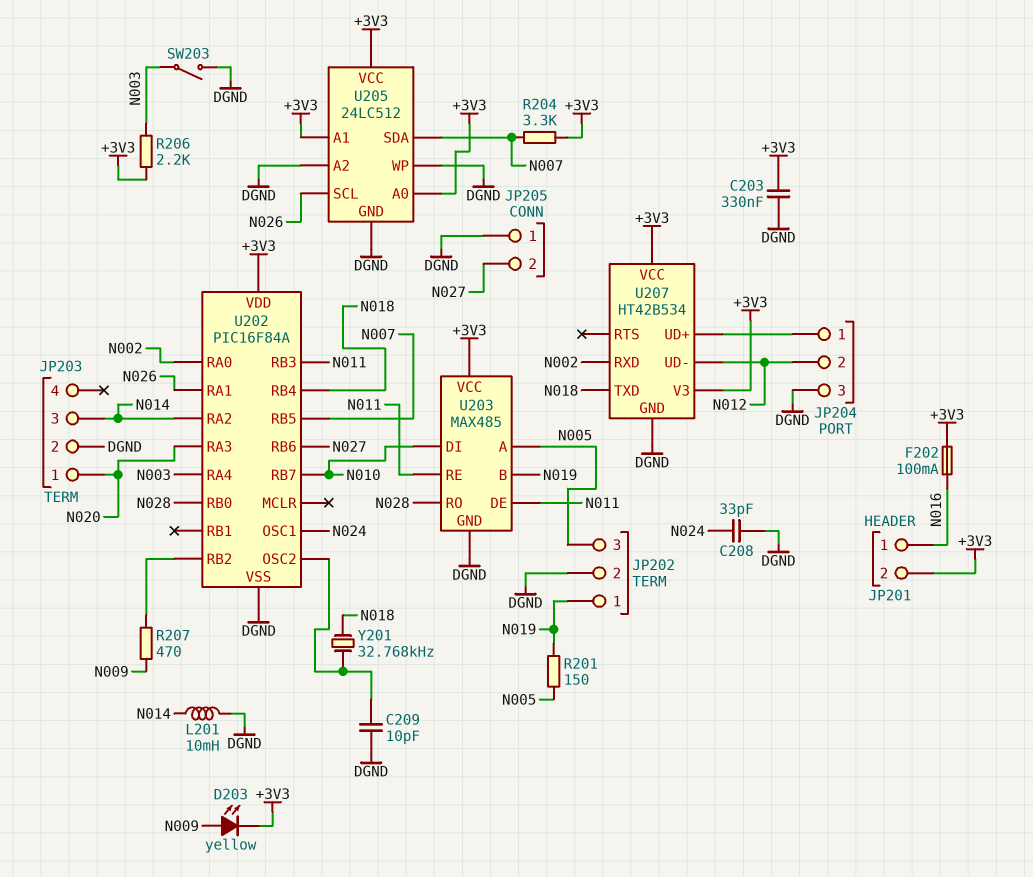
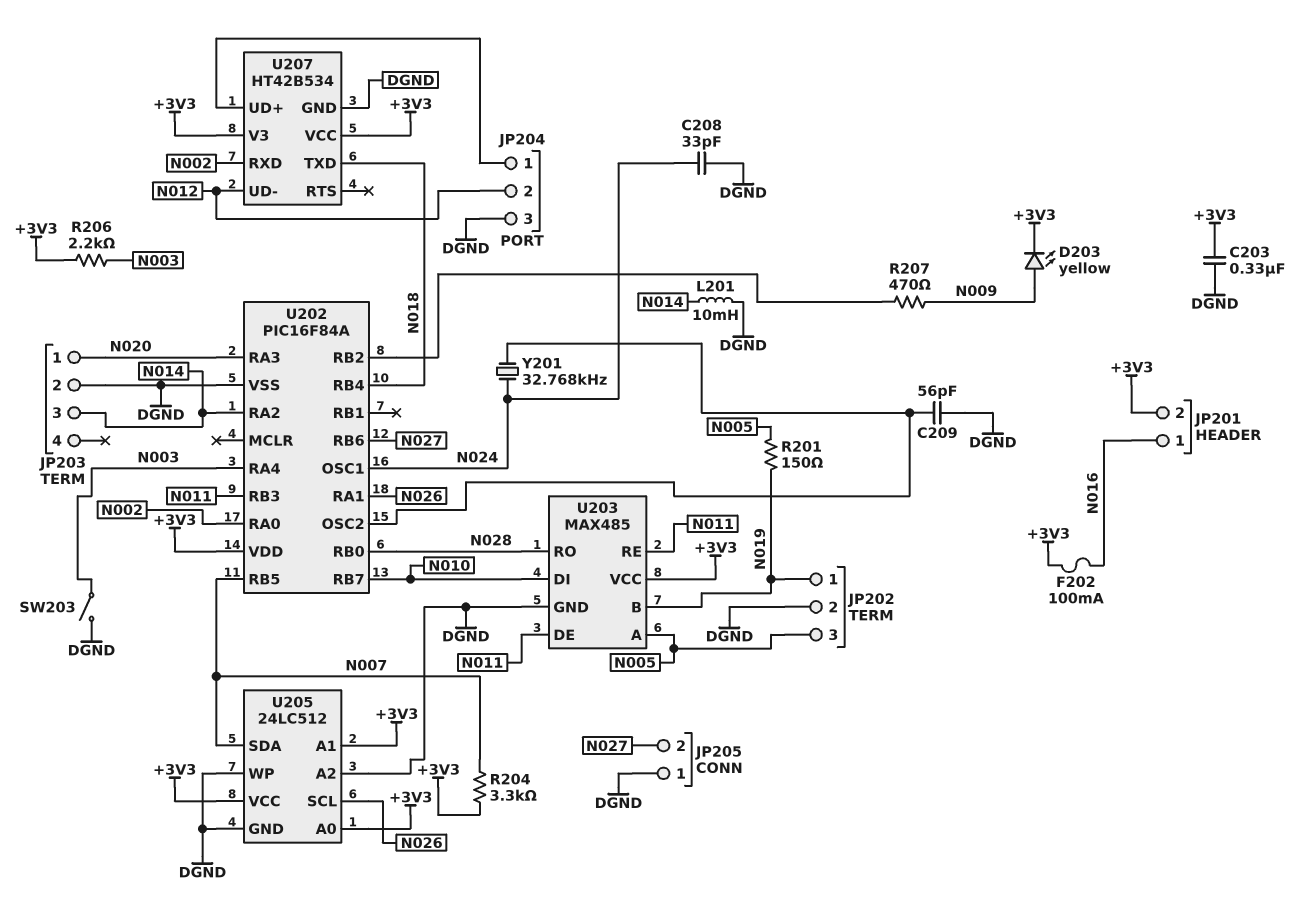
C209: 10pF (DGND, U202/OSC2) -> 56pF (DGND, U202/OSC2)
Y201: 32.768kHz (N018, U202/OSC2) -> 32.768kHz (N024, U202/OSC2)

